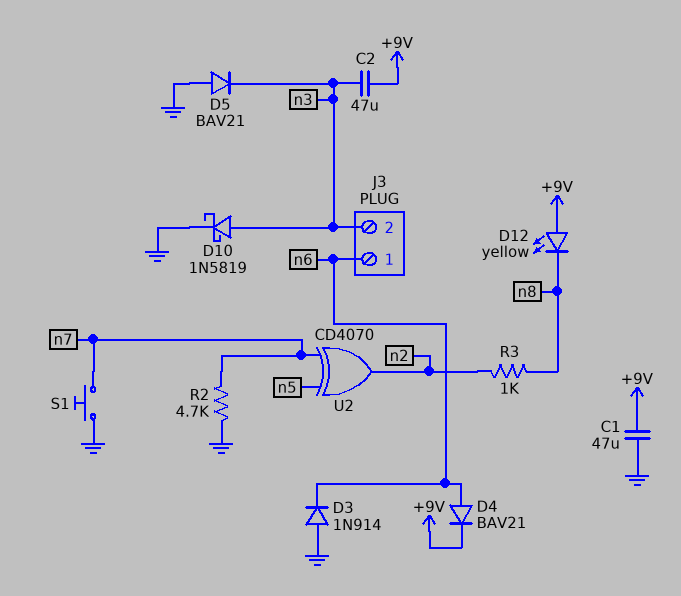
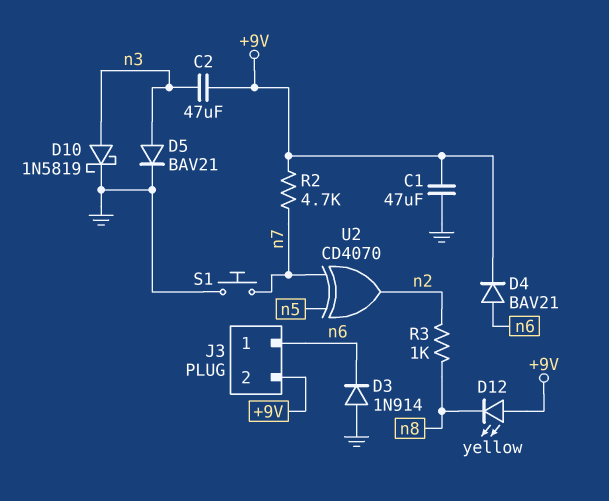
D5: diode BAV21 (A GND, K n3) -> diode BAV21 (A n3, K GND)
J3 pin 2: n3 -> +9V
R2: 4.7k (GND, n7) -> 4.7k (+9V, n7)

